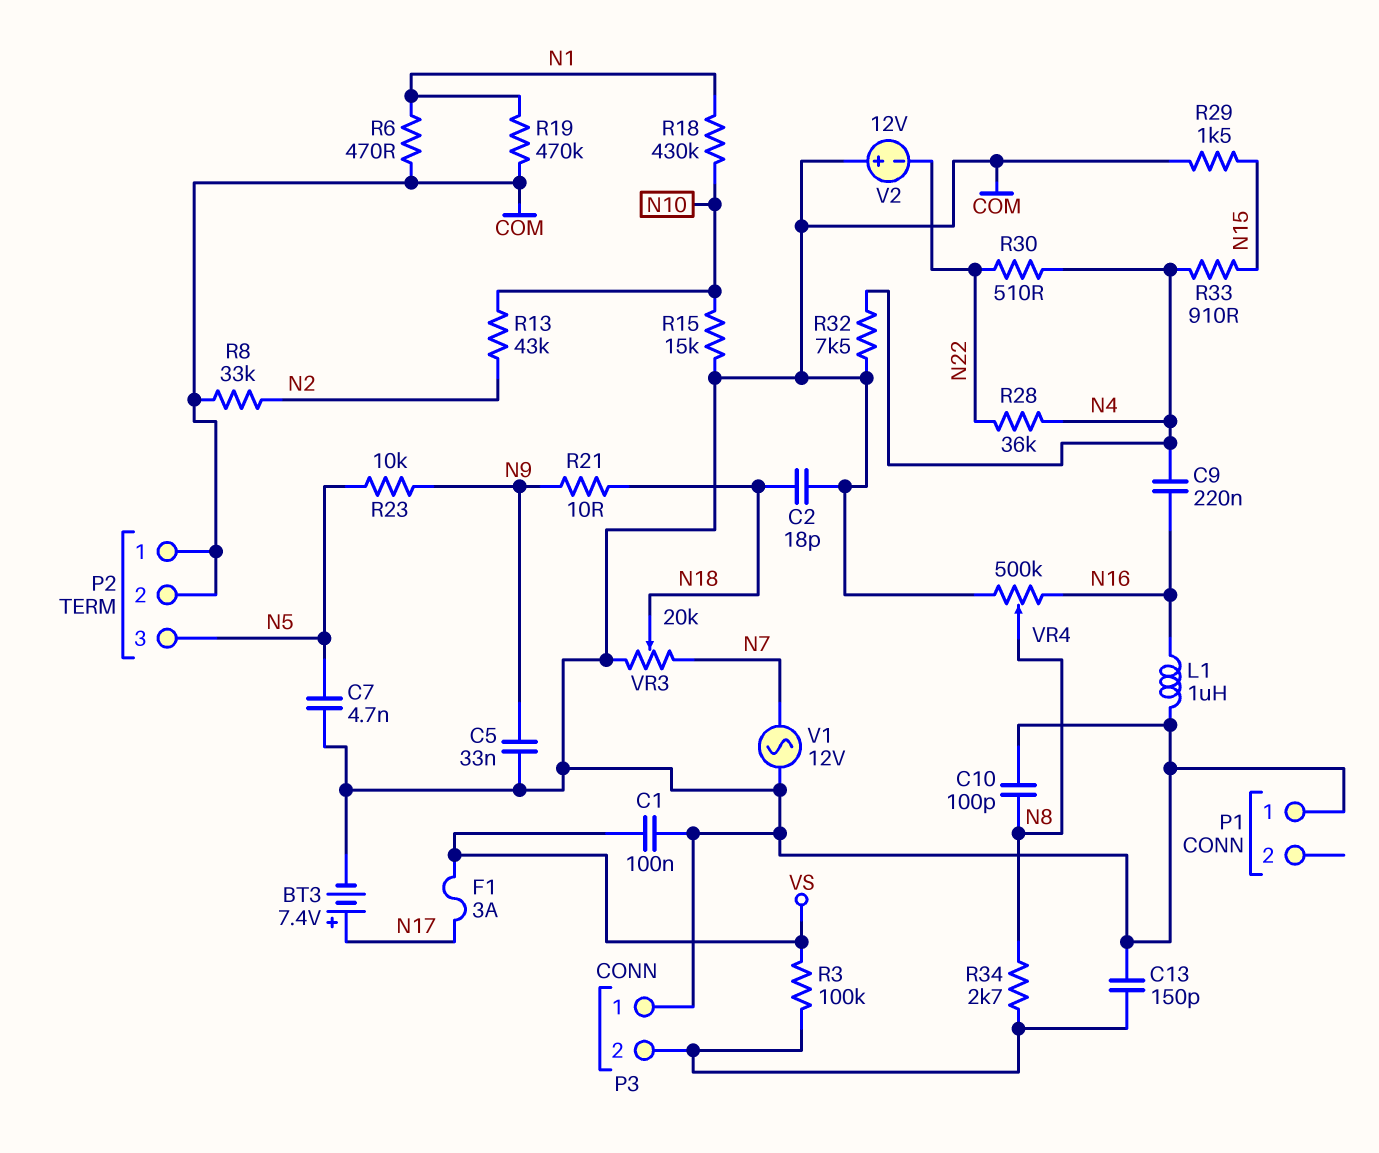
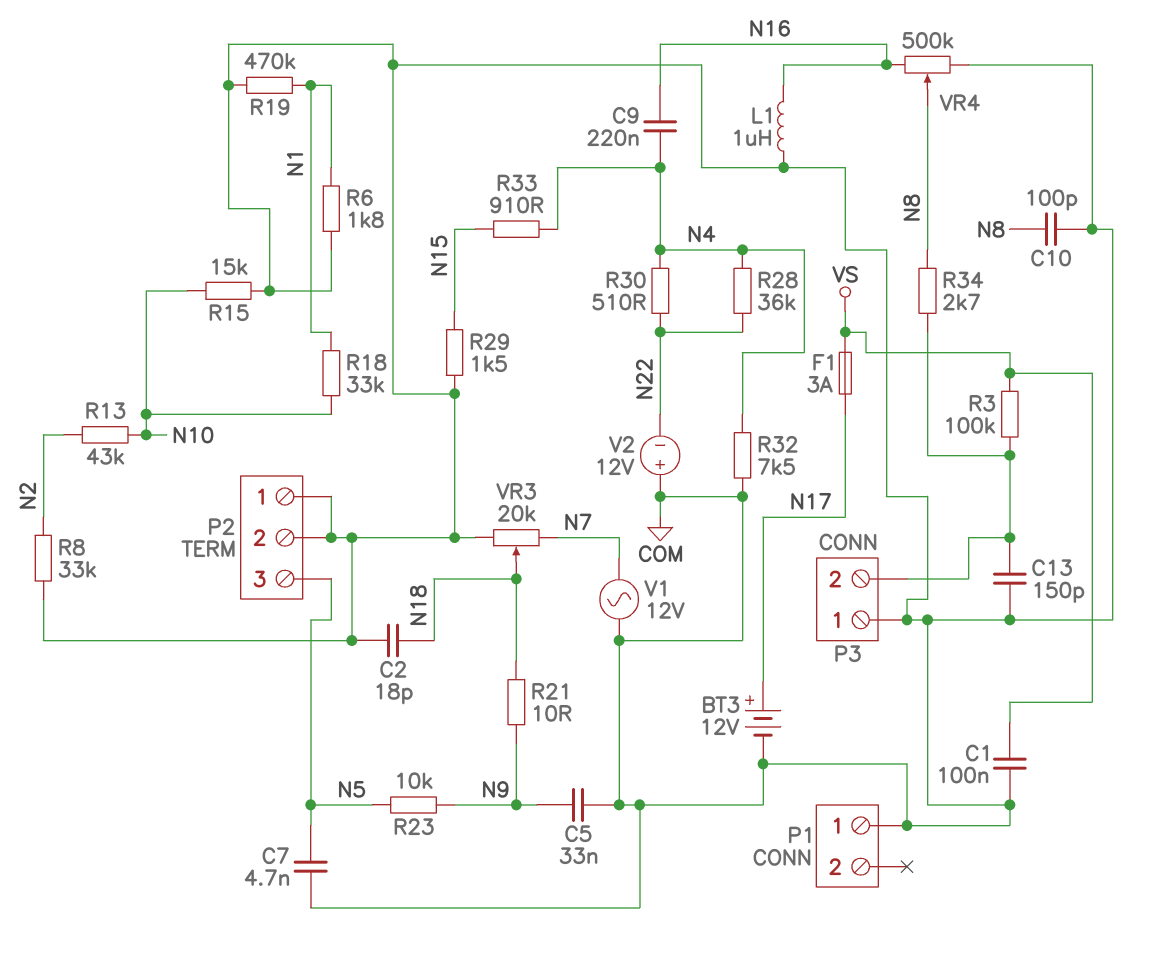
BT3: 7.4V (plus N17, minus COM) -> 12V (plus N17, minus COM)
R6: 470 (COM, N1) -> 1.8k (COM, N1)
R18: 430k (N1, N10) -> 33k (N1, N10)

